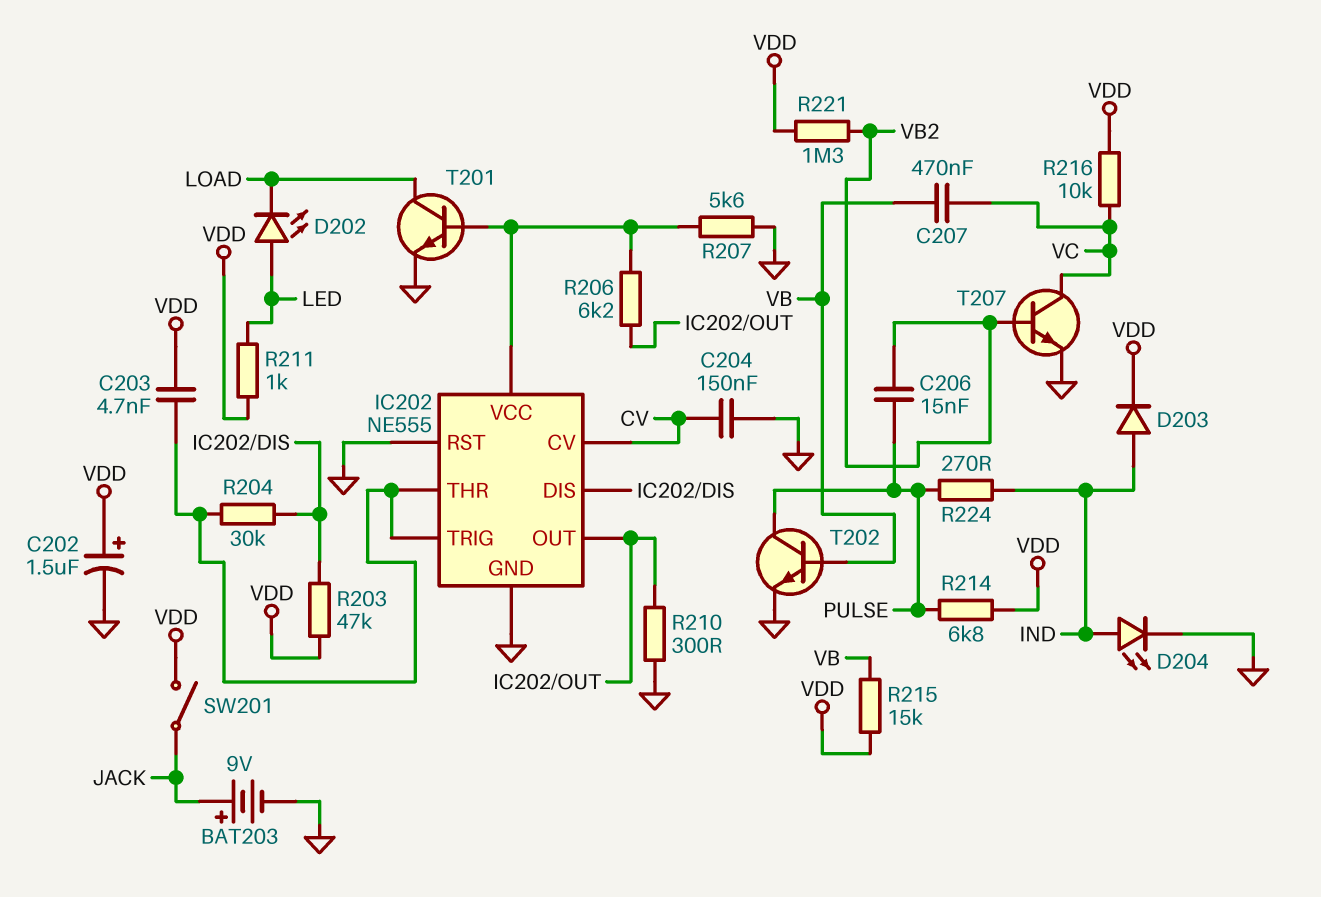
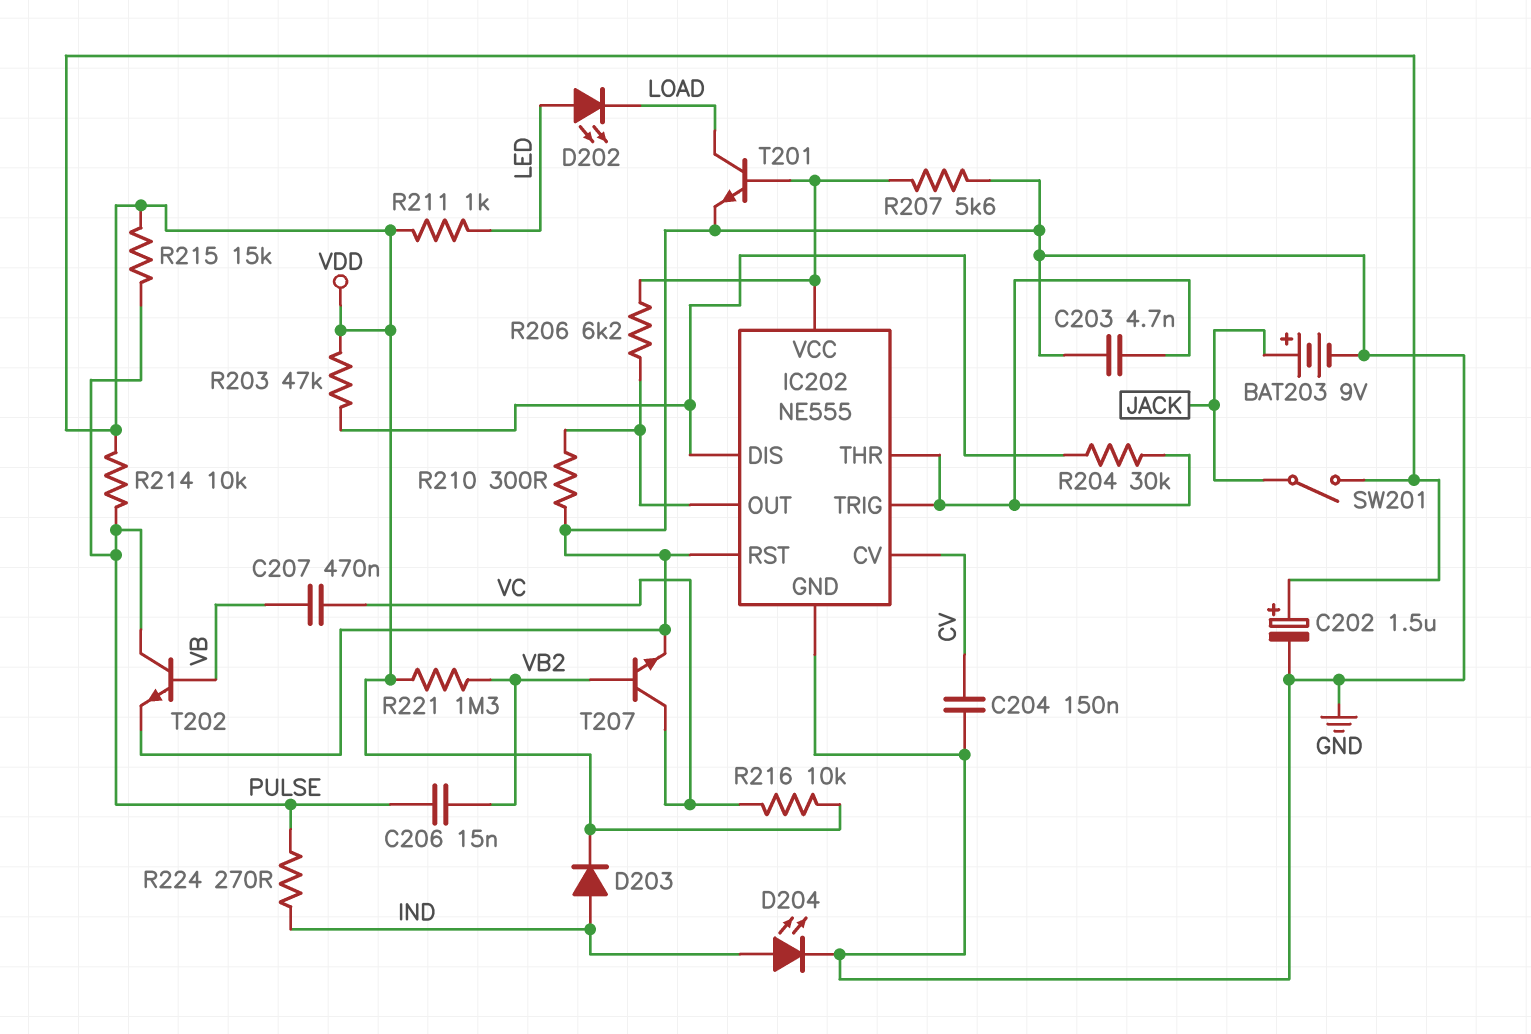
C203: 4.7nF (IC202/THR, VDD) -> 4.7nF (GND, IC202/THR)
R214: 6.8k (PULSE, VDD) -> 10k (PULSE, VDD)
R215: 15k (VB, VDD) -> 15k (PULSE, VDD)

